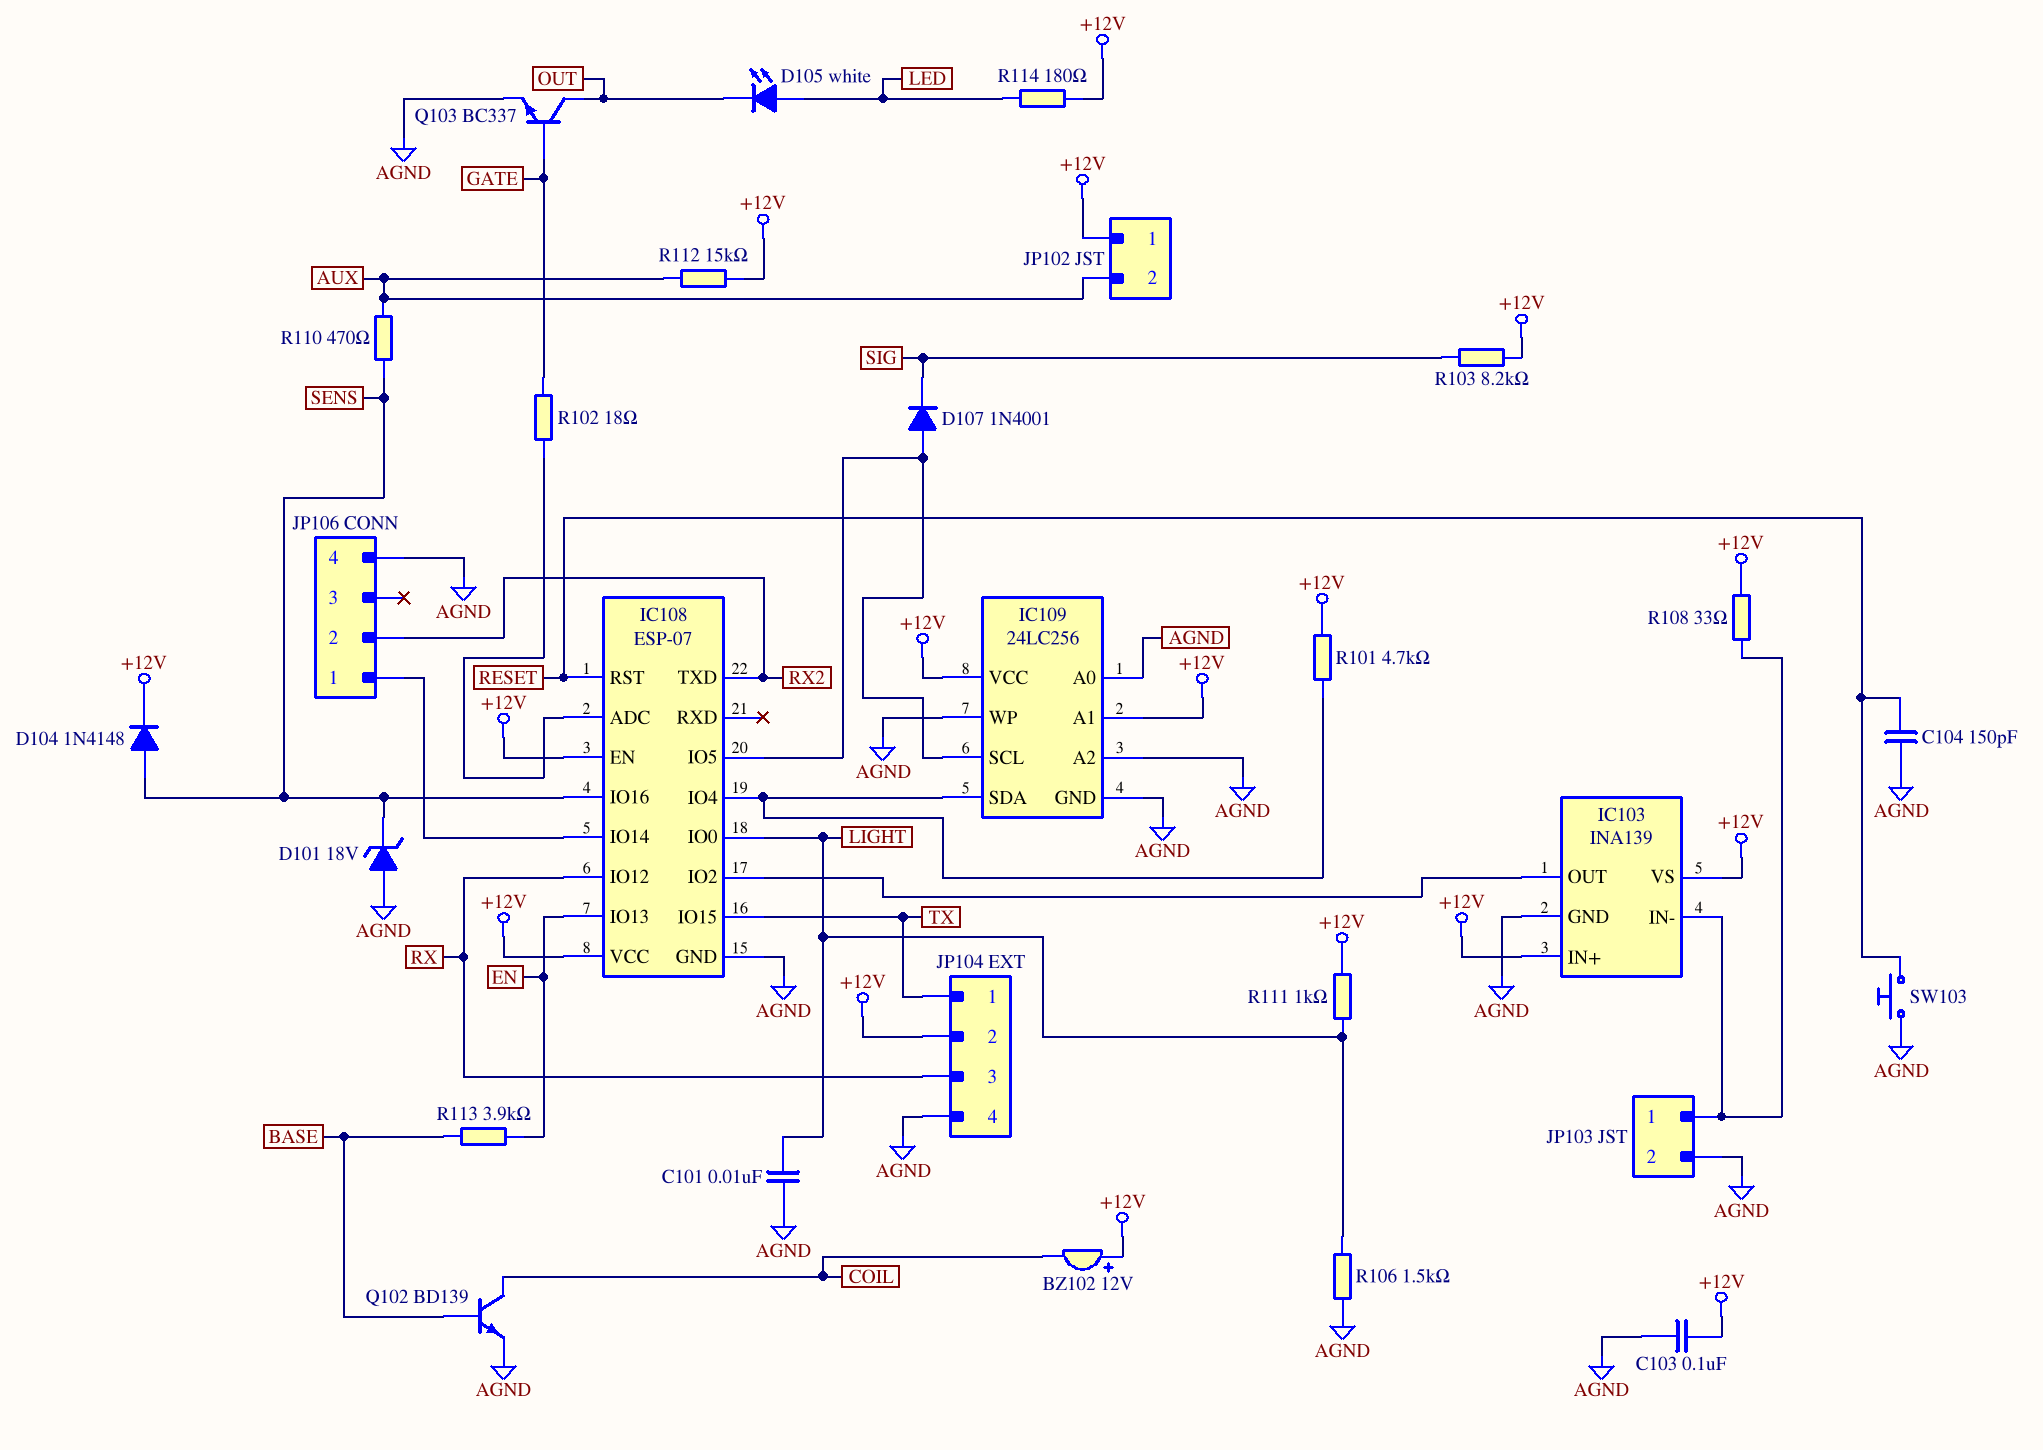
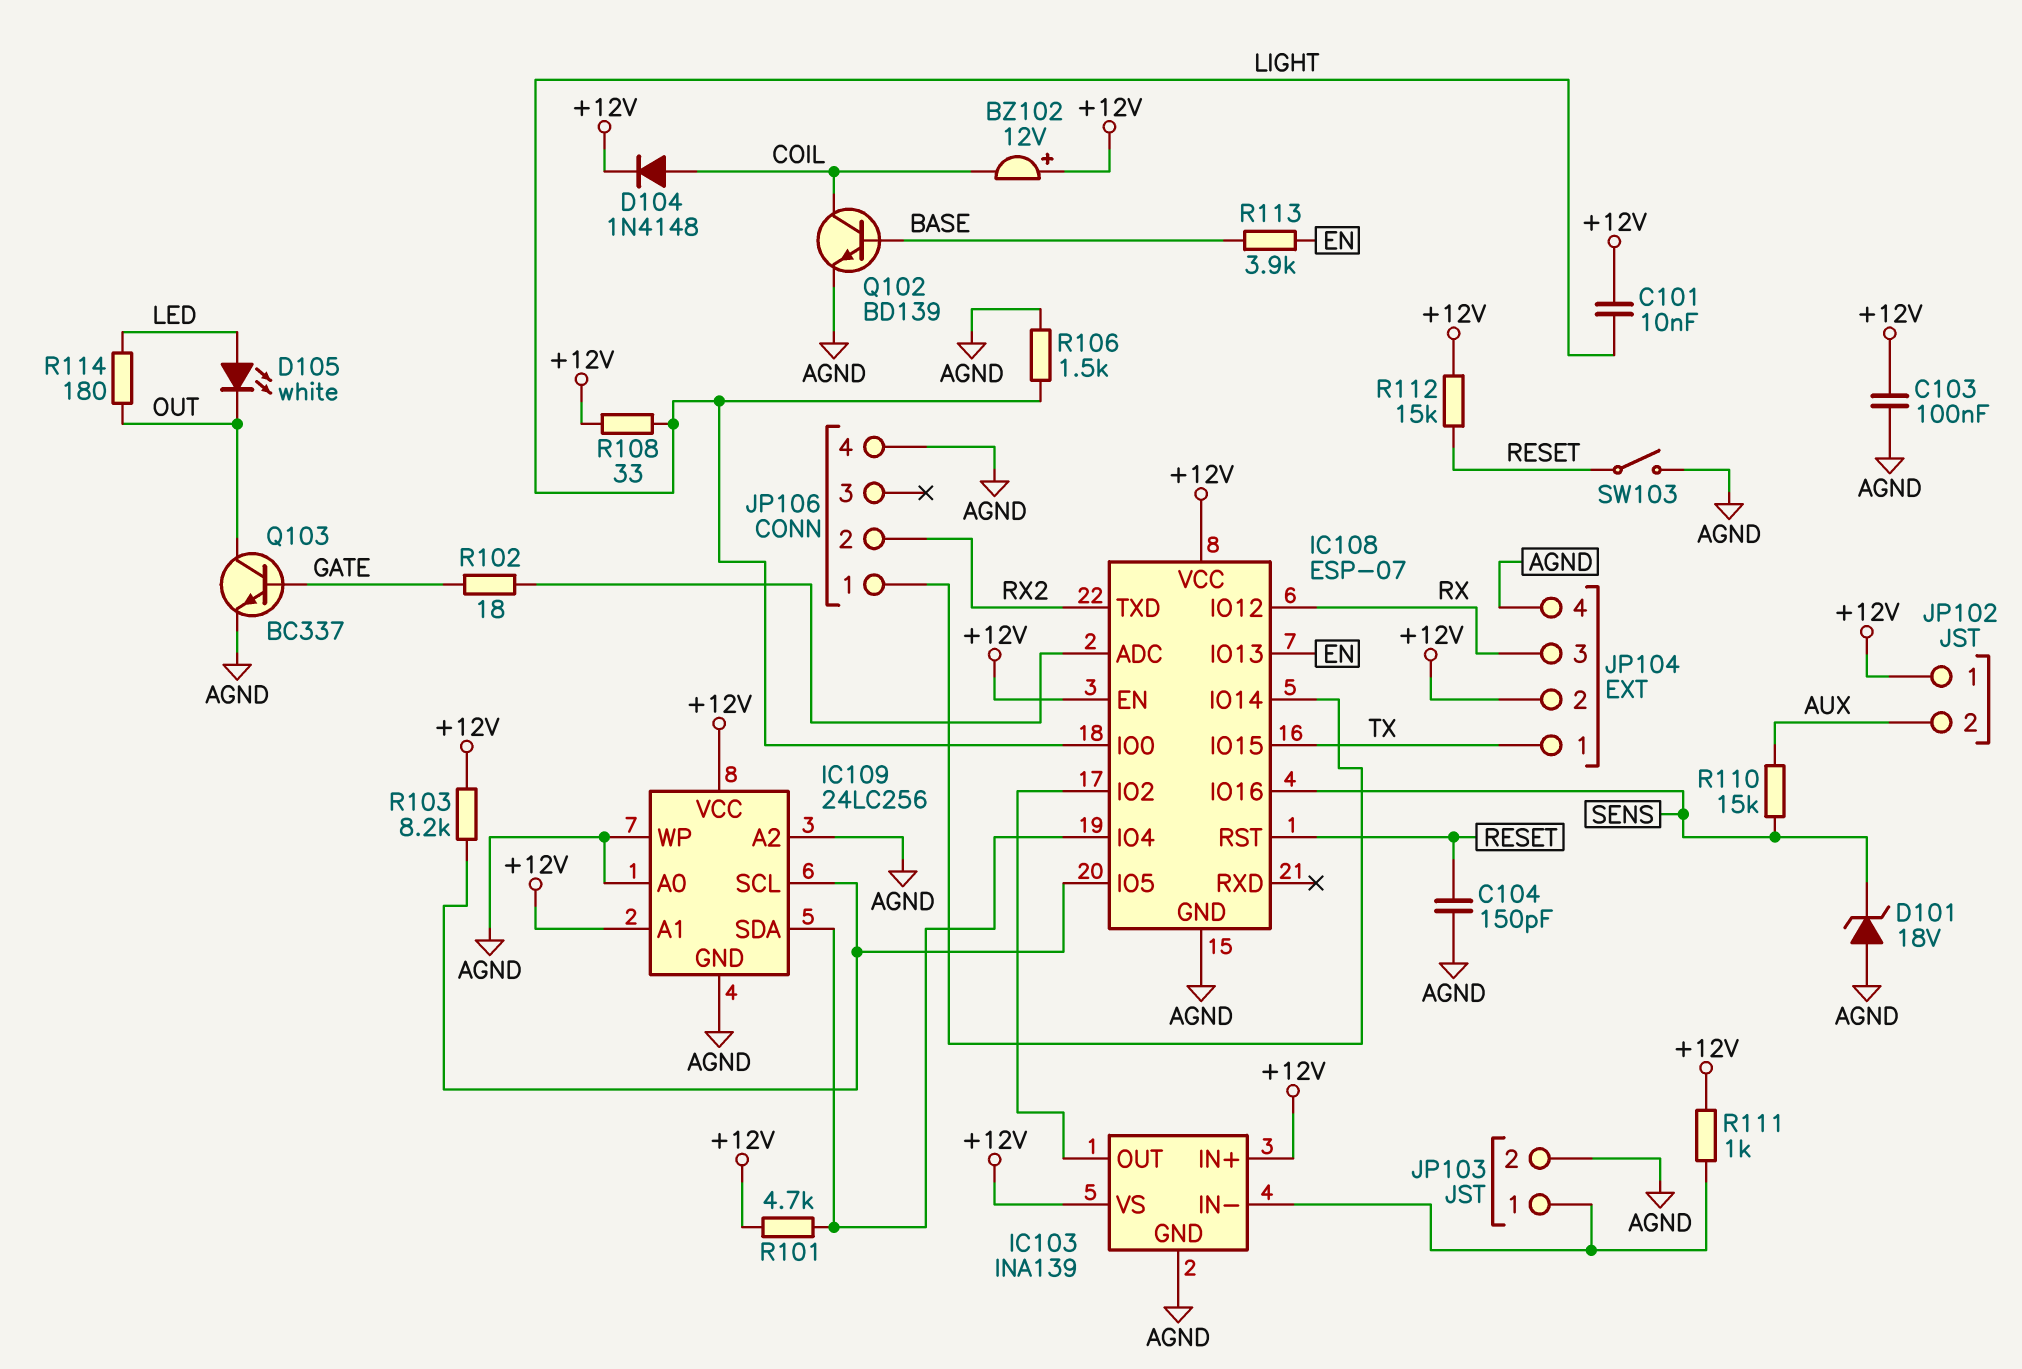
C101: 10nF (AGND, LIGHT) -> 10nF (+12V, LIGHT)
D104: diode 1N4148 (A SENS, K +12V) -> diode 1N4148 (A COIL, K +12V)
D107: diode 1N4001 (A IC108/IO5, K SIG) -> none
R103: 8.2k (+12V, SIG) -> 8.2k (+12V, IC108/IO5)
R108: 33 (+12V, IC103/IN-) -> 33 (+12V, LIGHT)
R110: 470 (AUX, SENS) -> 15k (AUX, SENS)
R111: 1k (+12V, LIGHT) -> 1k (+12V, IC103/IN-)
R112: 15k (+12V, AUX) -> 15k (+12V, RESET)
R114: 180 (+12V, LED) -> 180 (LED, OUT)
SW103: button (AGND, RESET) -> switch (AGND, RESET)

